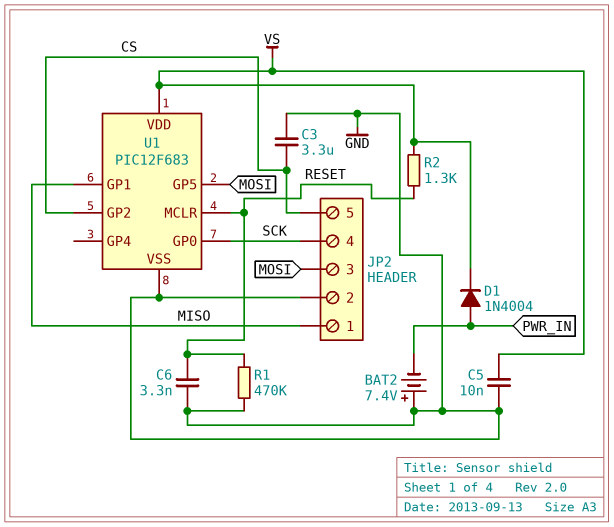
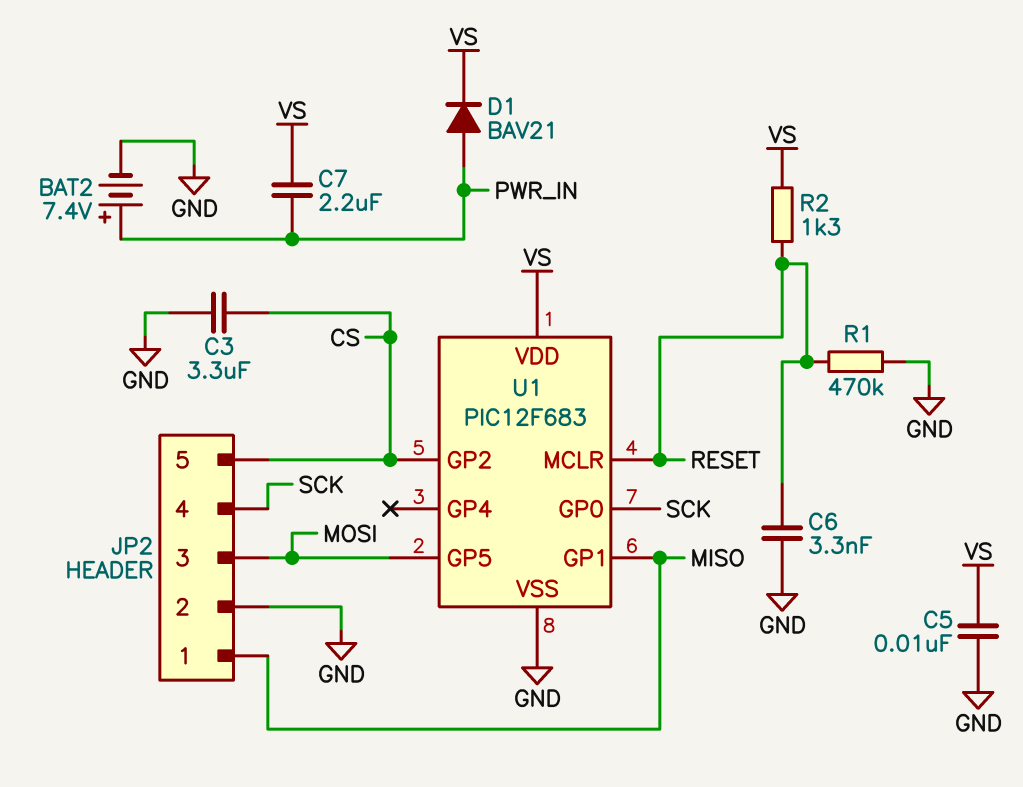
BAT2: 7.4V (plus GND, minus PWR_IN) -> 7.4V (plus PWR_IN, minus GND)
C7: none -> 2.2uF (PWR_IN, VS)
D1: diode 1N4004 (A PWR_IN, K VS) -> diode BAV21 (A PWR_IN, K VS)

